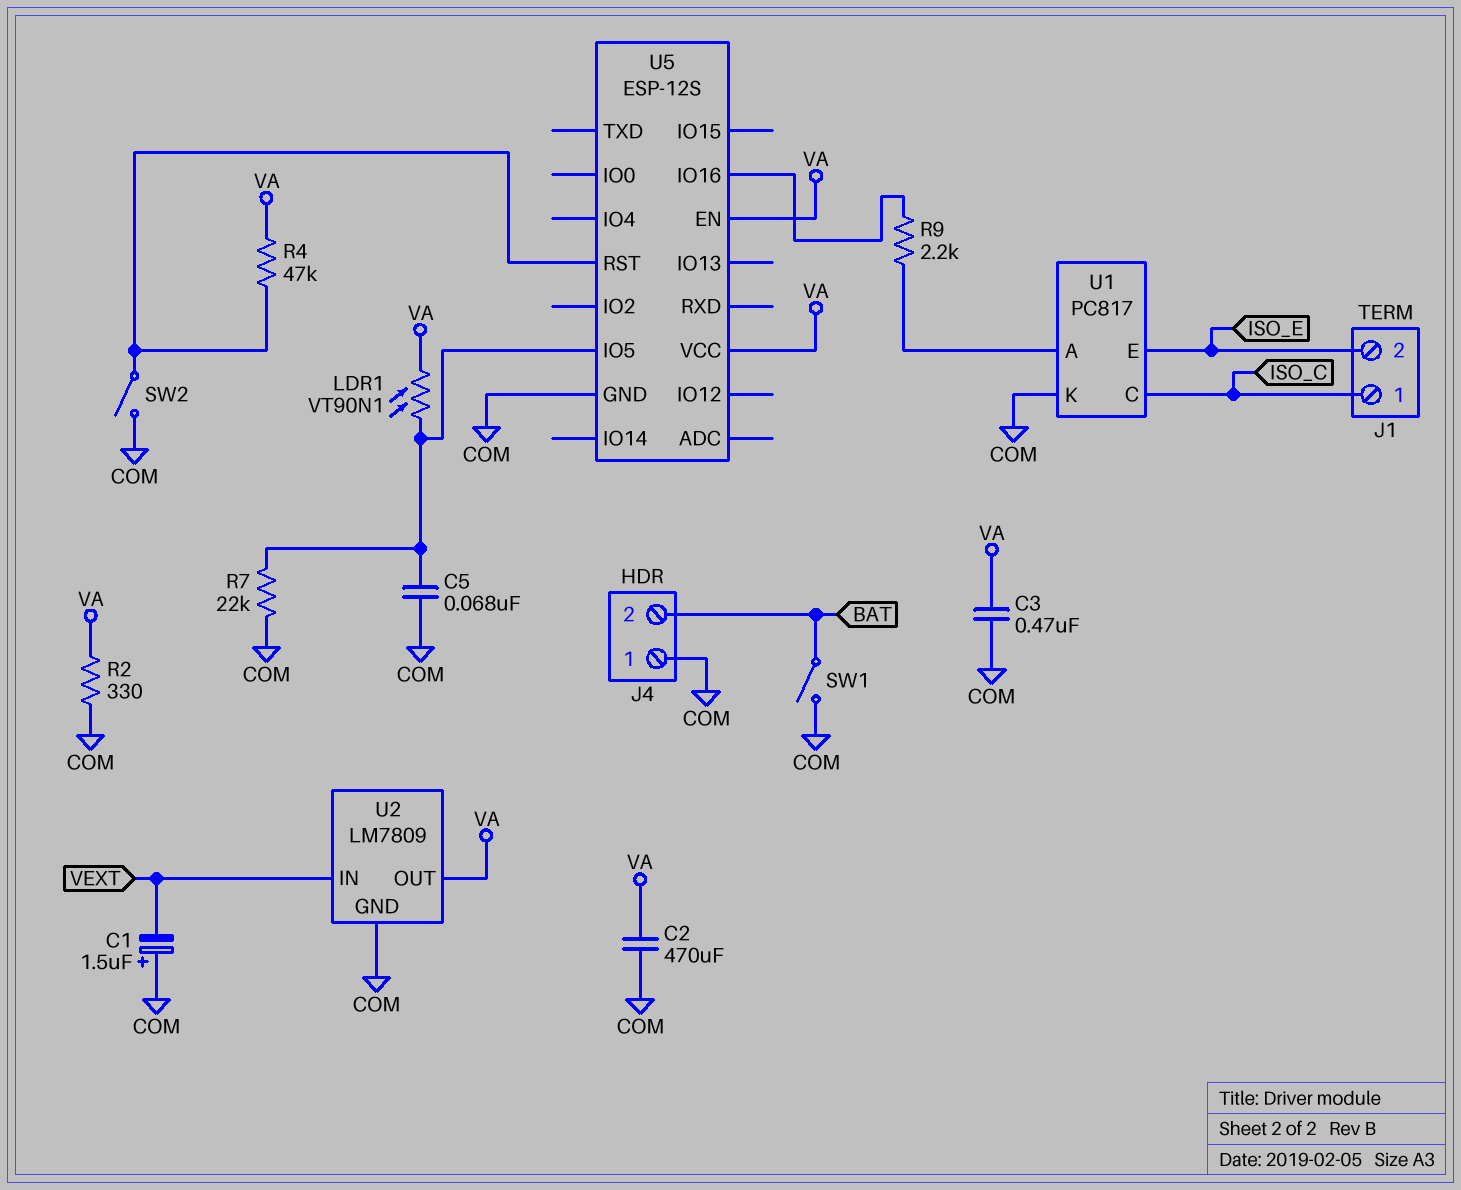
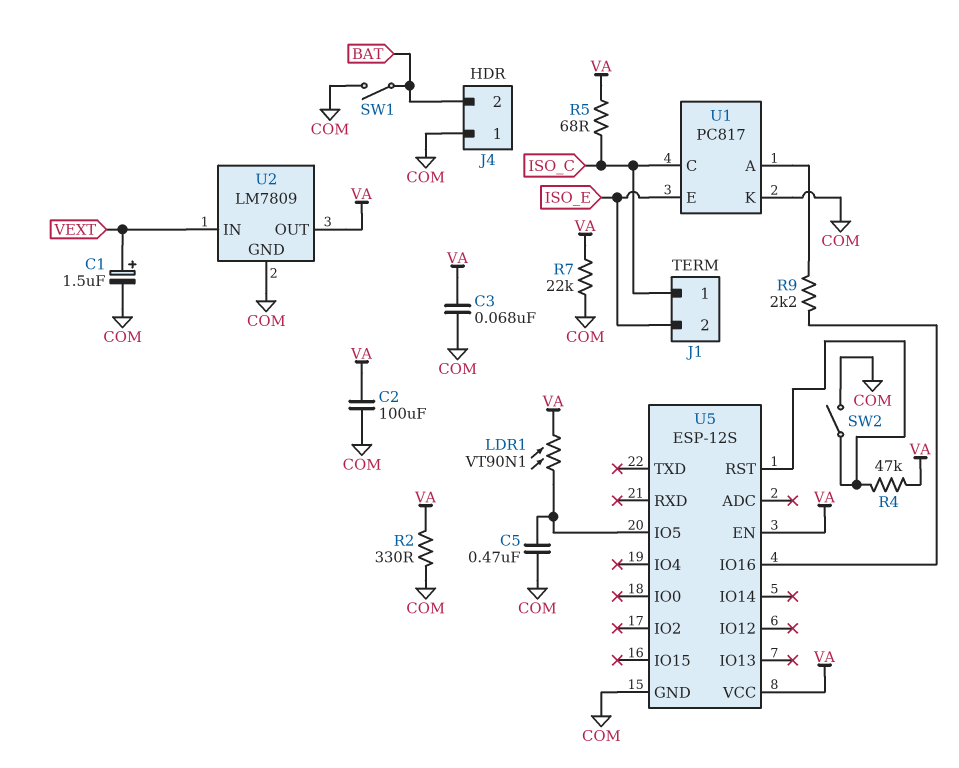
C1: 1.5uF (plus COM, minus VEXT) -> 1.5uF (plus VEXT, minus COM)
C2: 470uF (COM, VA) -> 100uF (COM, VA)
C3: 470nF (COM, VA) -> 68nF (COM, VA)
C5: 68nF (COM, U5/IO5) -> 470nF (COM, U5/IO5)
R5: none -> 68 (ISO_C, VA)
R7: 22k (COM, U5/IO5) -> 22k (COM, VA)

